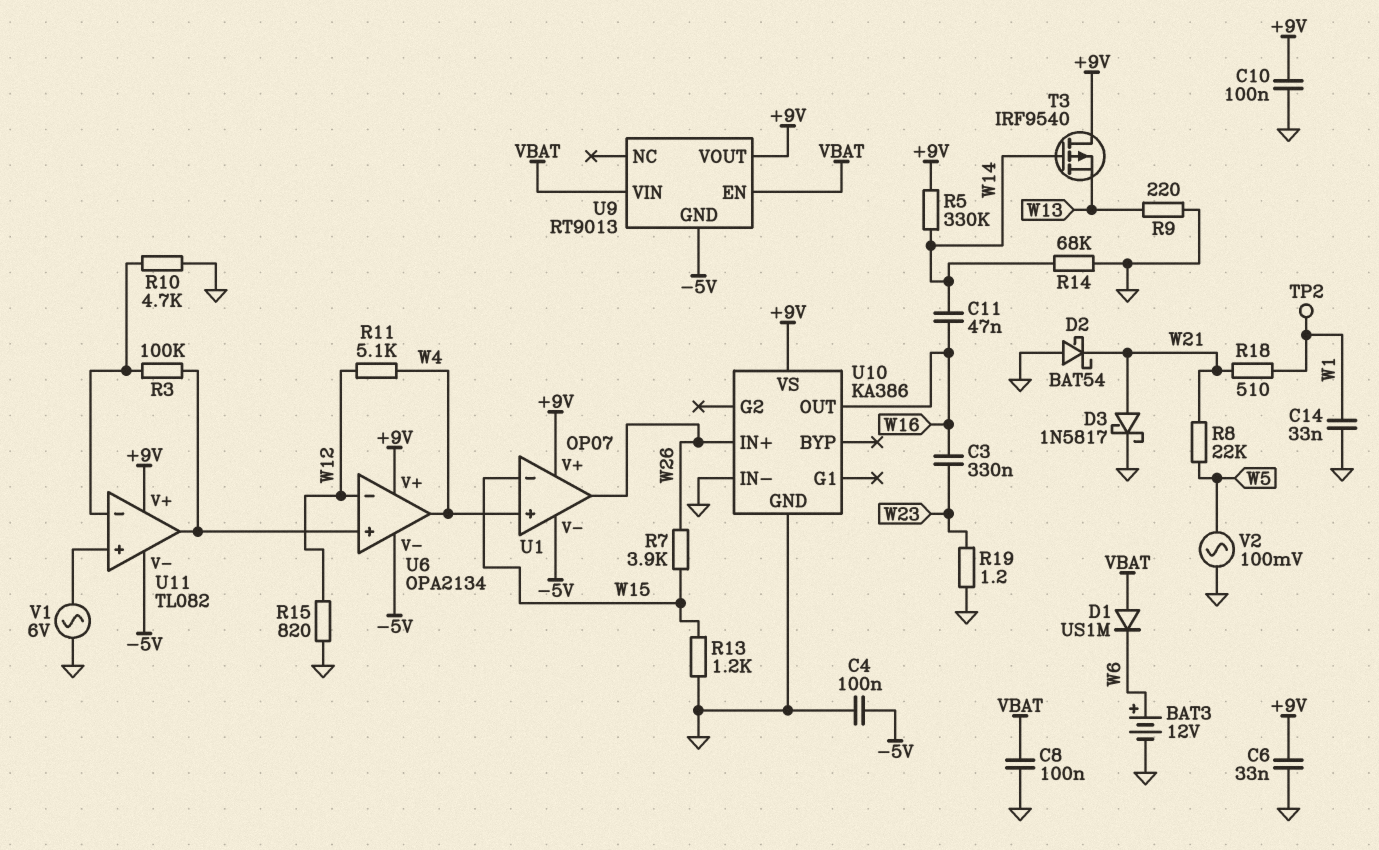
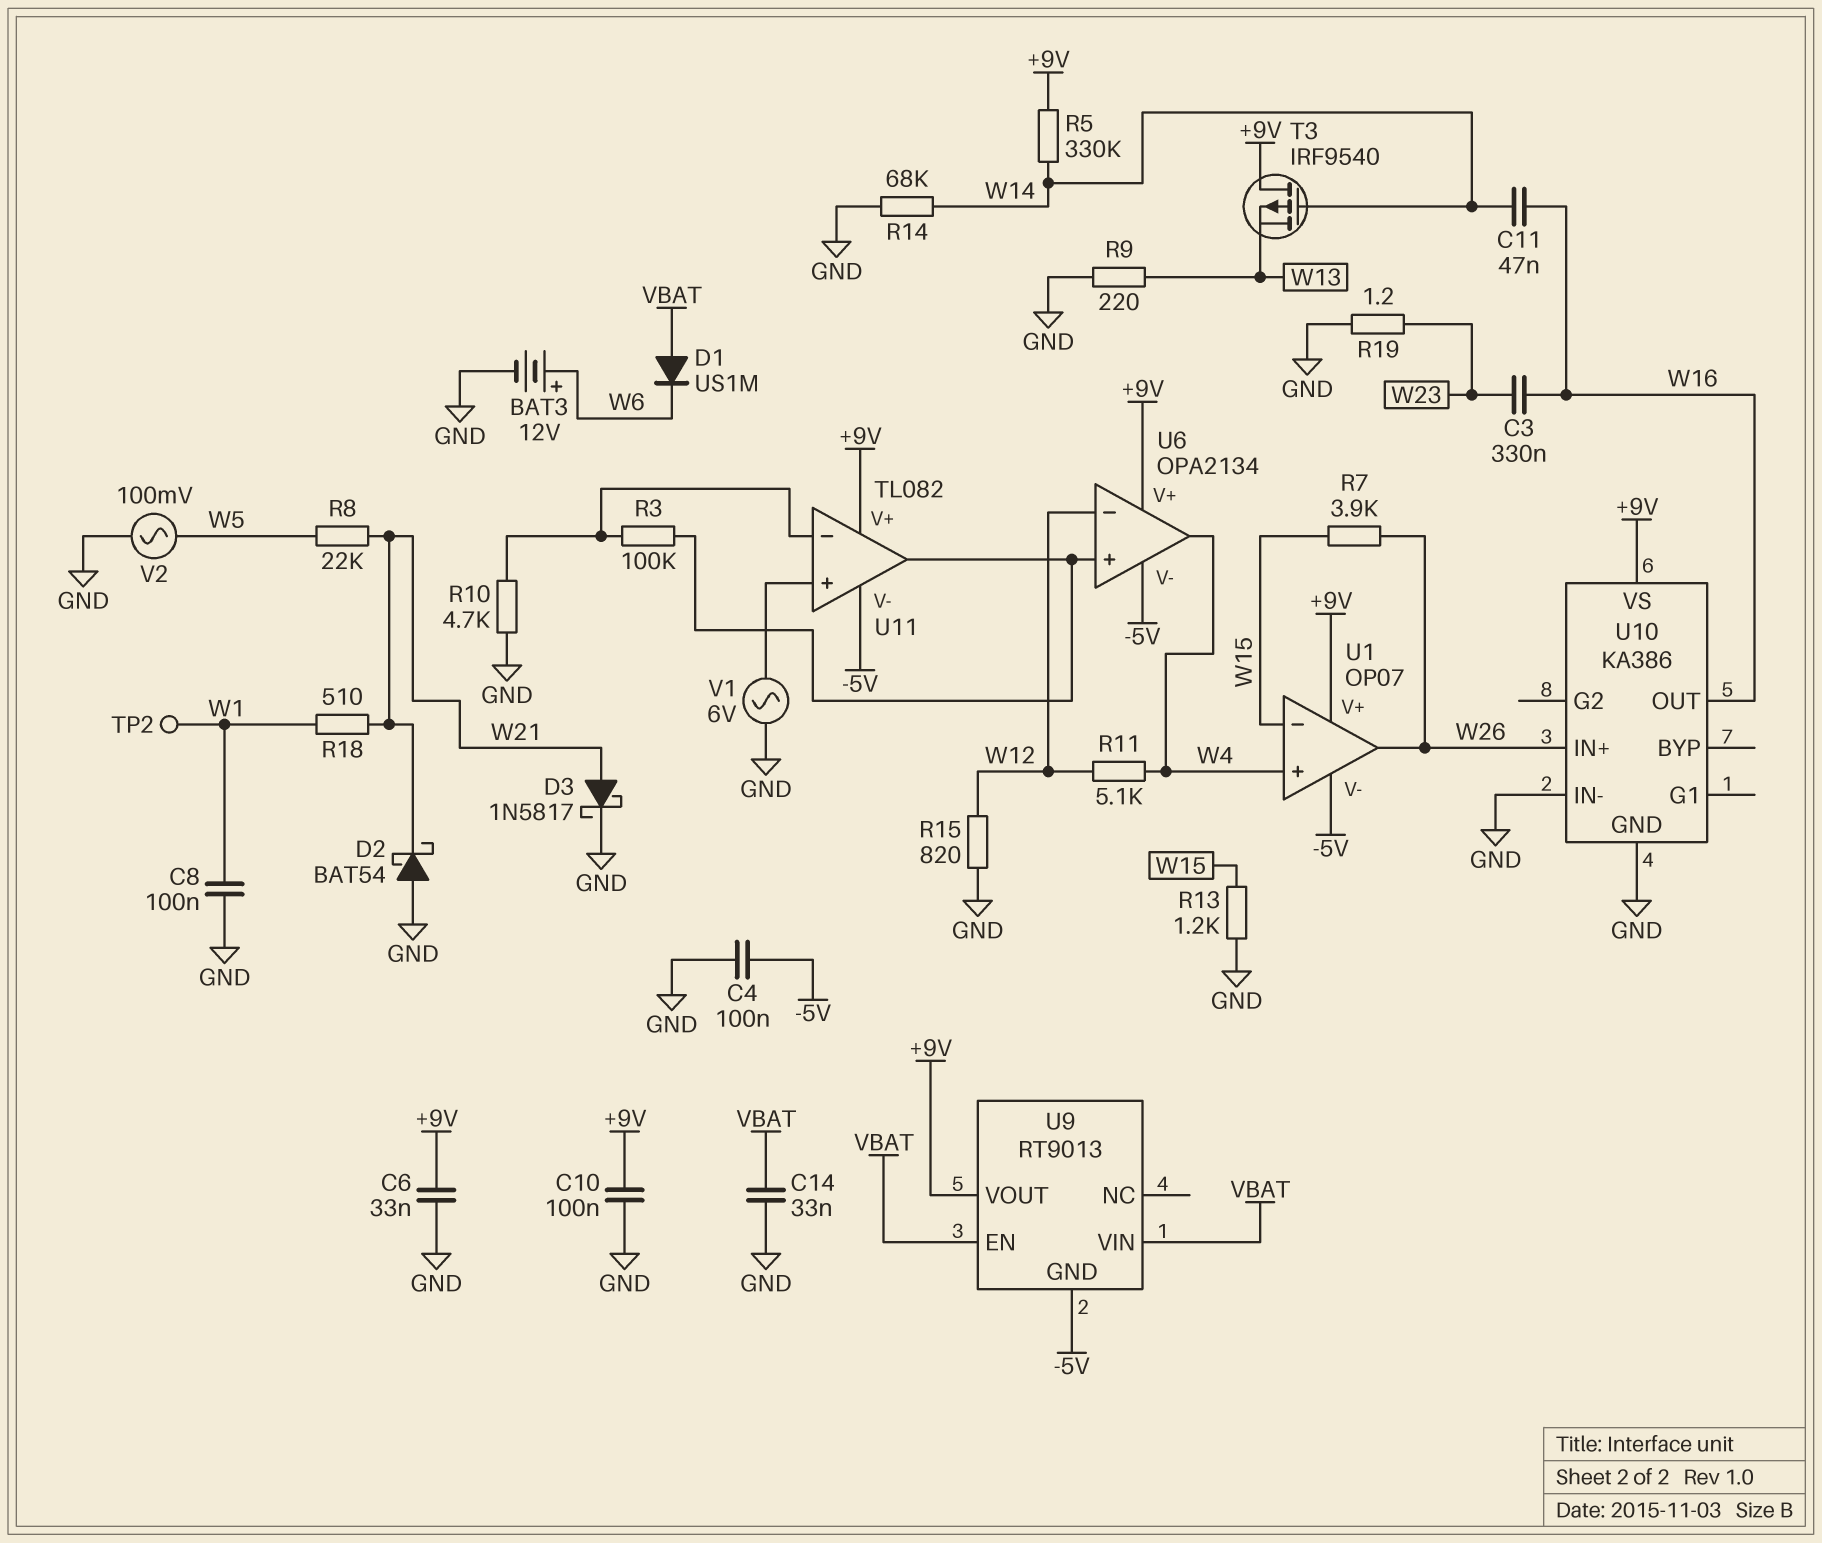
C8: 100nF (GND, VBAT) -> 100nF (GND, W1)
C14: 33nF (GND, W1) -> 33nF (GND, VBAT)

